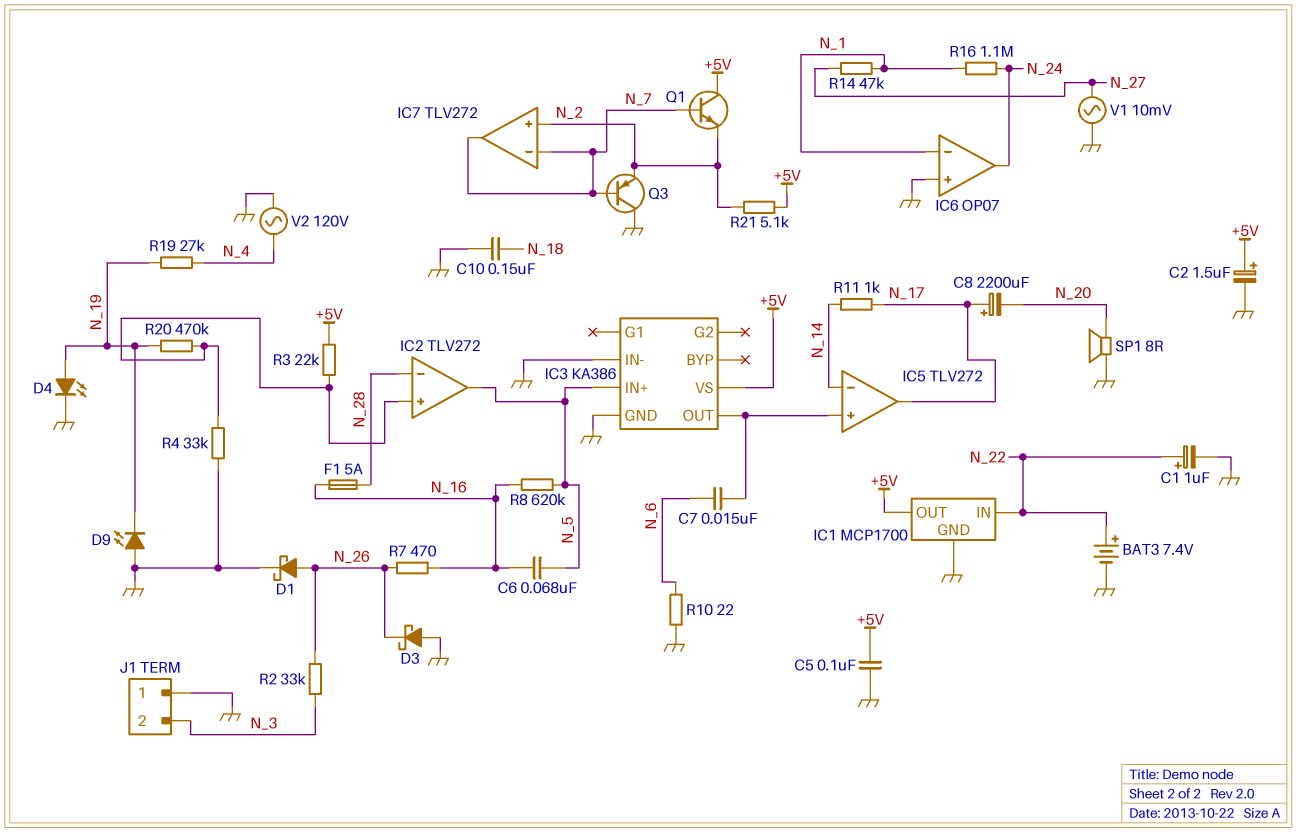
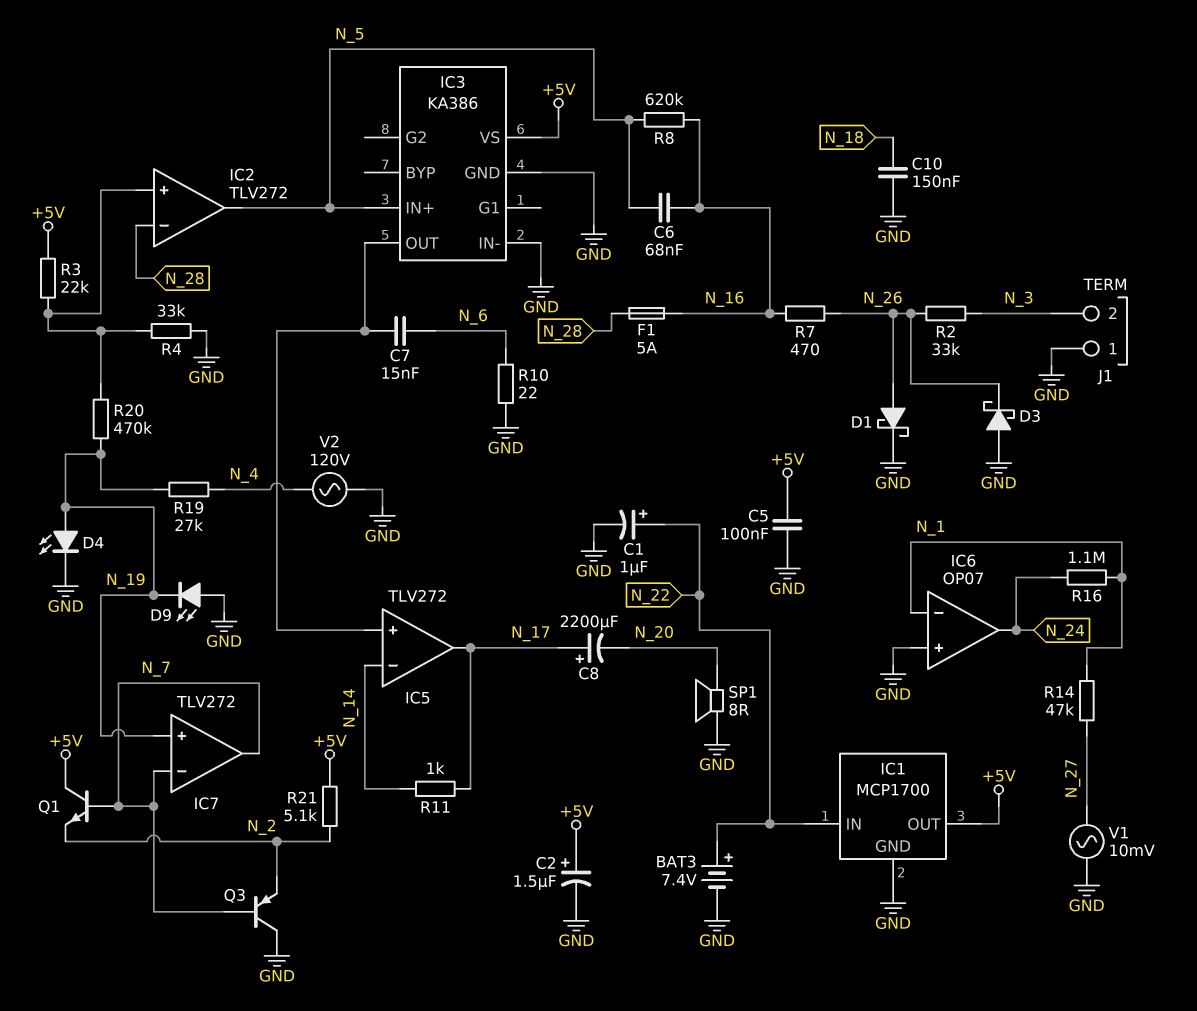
IC7 pin in+: N_2 -> N_19

